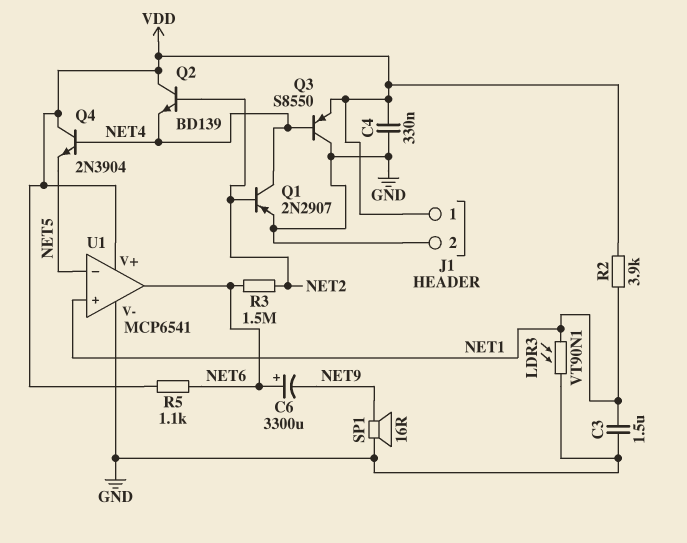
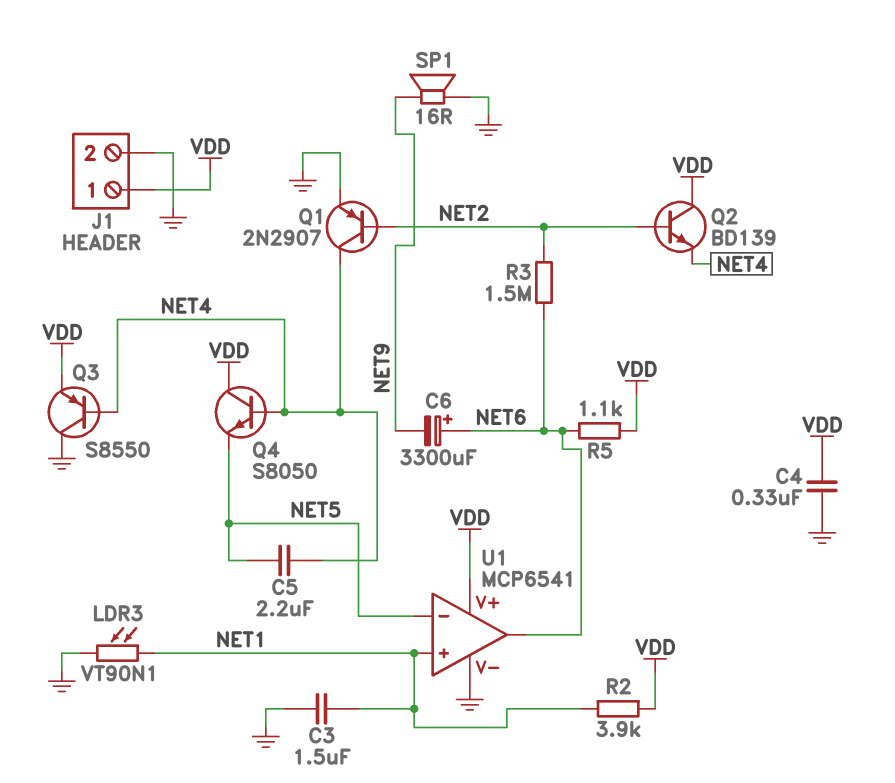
C5: none -> 2.2uF (NET4, NET5)
Q4: NPN 2N3904 (B NET4, C VDD, E NET5) -> NPN S8050 (B NET4, C VDD, E NET5)

